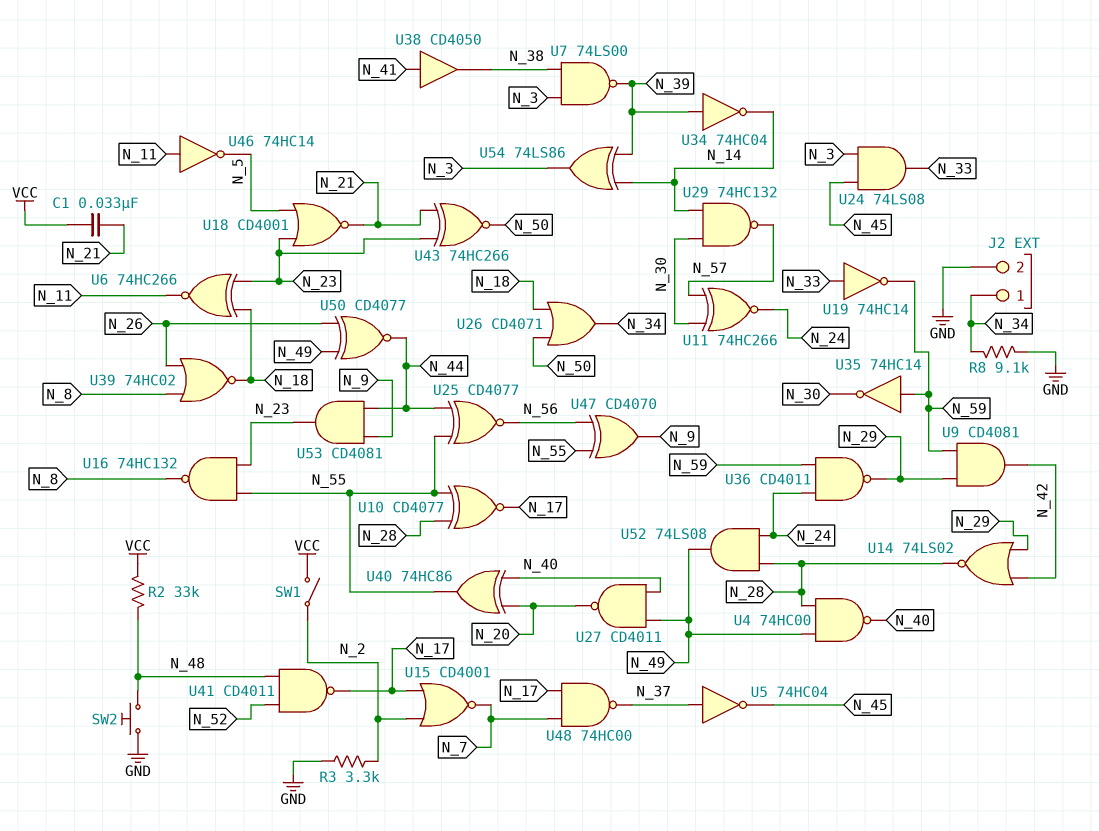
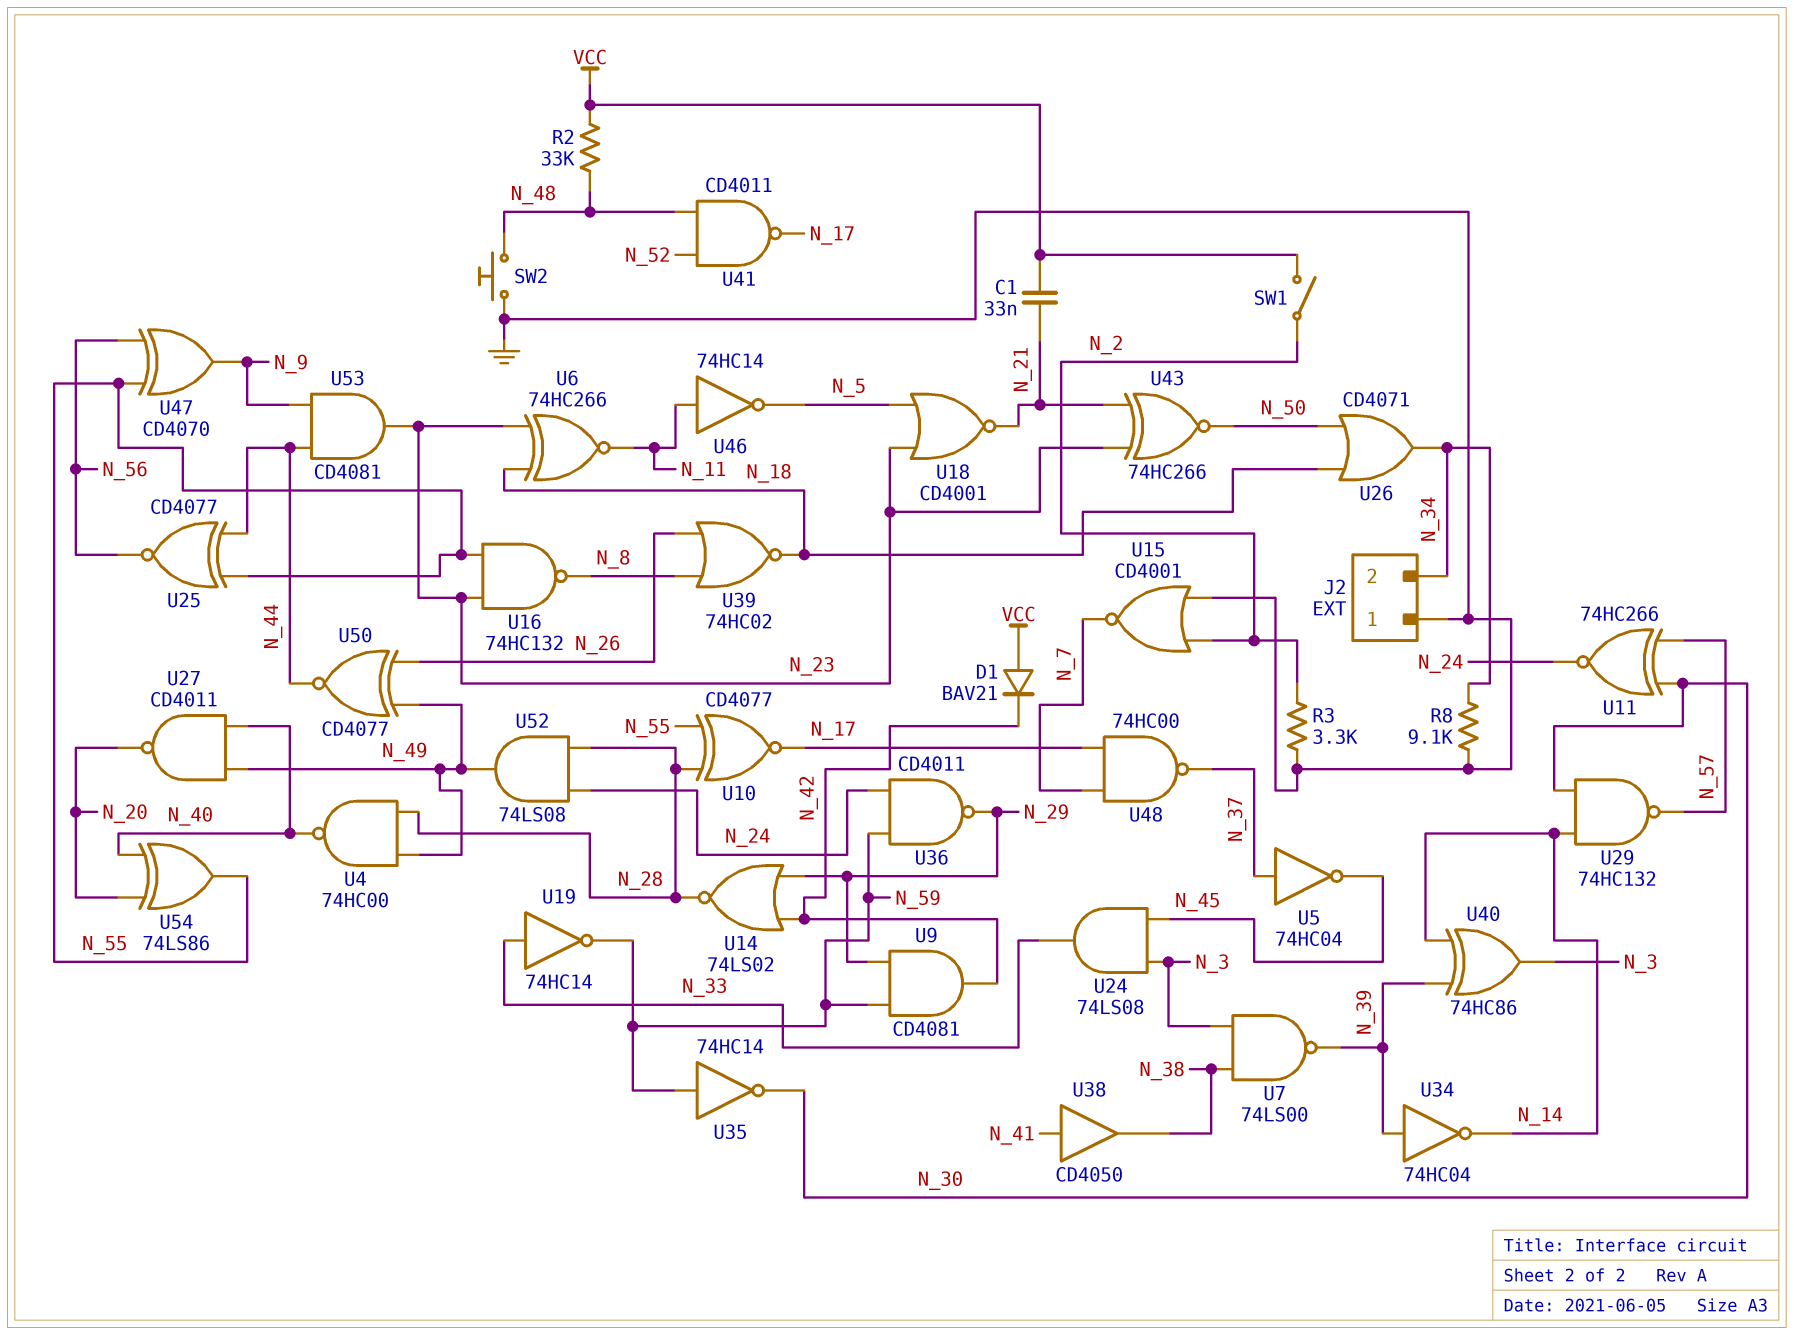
D1: none -> diode BAV21 (A VCC, K N_42)
J2 pin 1: N_34 -> GND
J2 pin 2: GND -> N_34
U15: NOR CD4001 (in N_2, in N_17, out N_7) -> NOR CD4001 (in GND, in N_2, out N_7)
U40: XOR 74HC86 (in N_20, in N_40, out N_55) -> XOR 74HC86 (in N_14, in N_39, out N_3)
U54: XOR 74LS86 (in N_14, in N_39, out N_3) -> XOR 74LS86 (in N_20, in N_40, out N_55)

